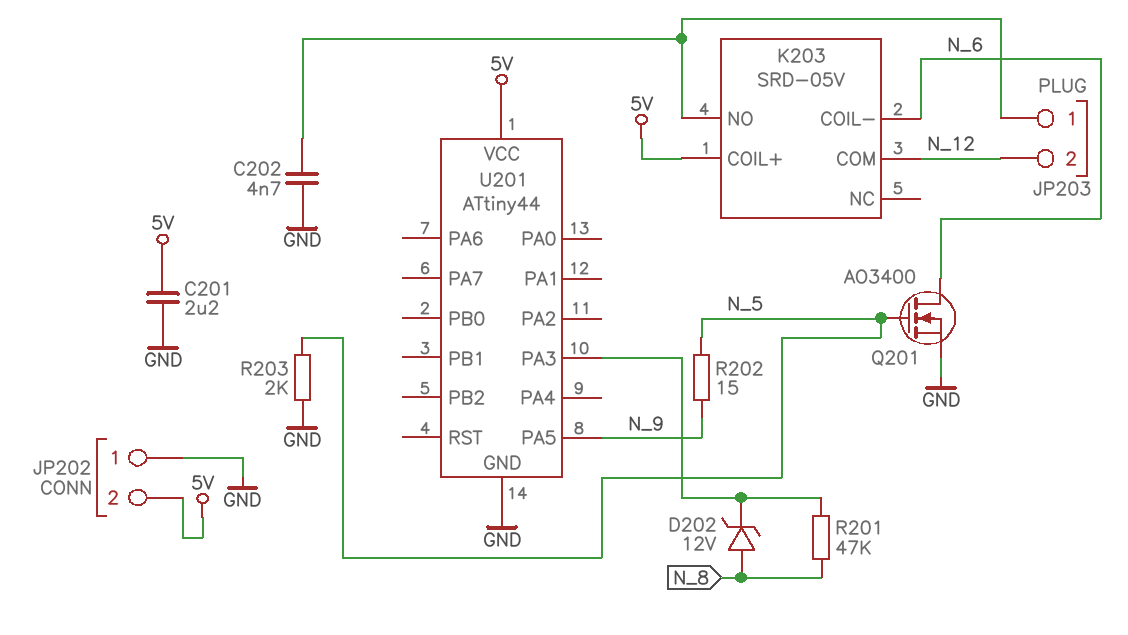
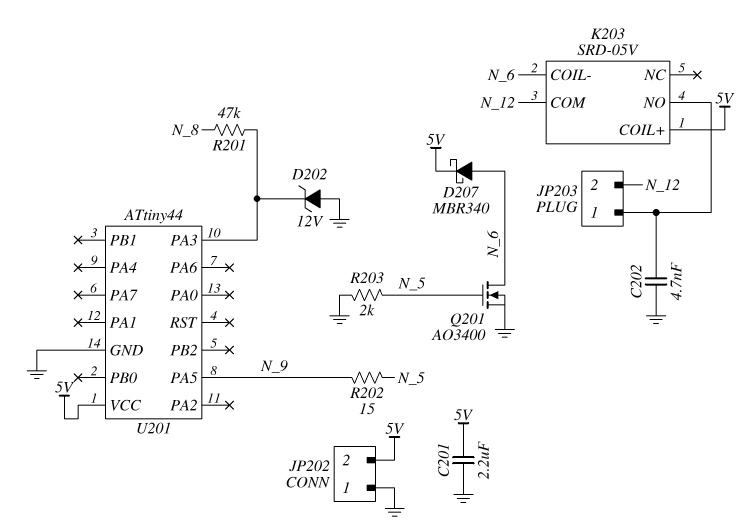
D202: zener 12V (A N_8, K U201/PA3) -> zener 12V (A GND, K U201/PA3)
D207: none -> schottky MBR340 (A N_6, K 5V)

